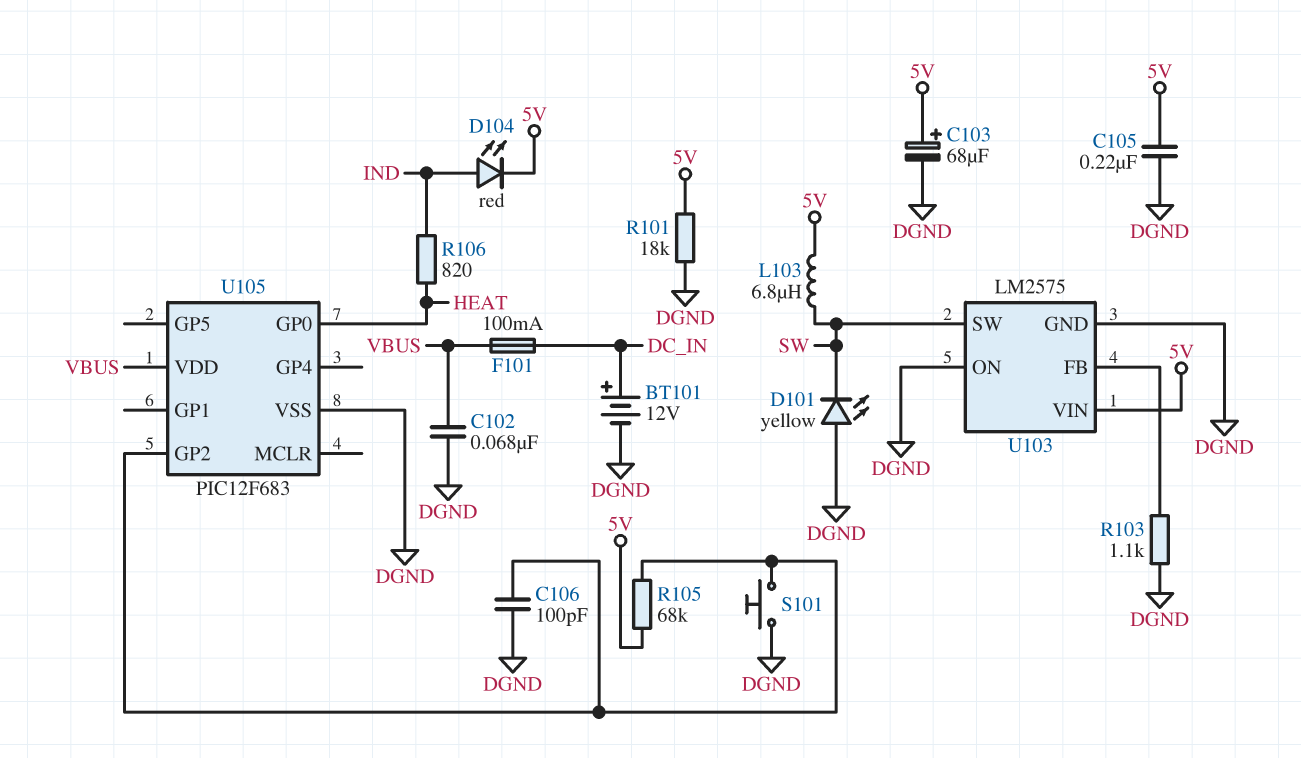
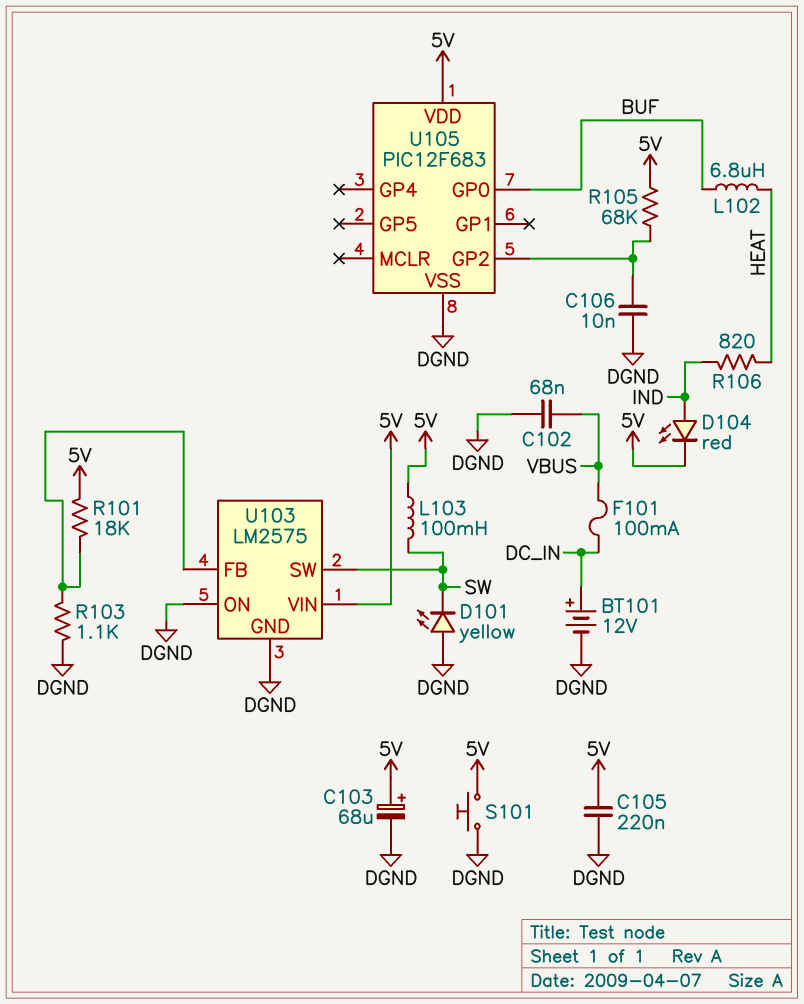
C106: 100pF (DGND, U105/GP2) -> 10nF (DGND, U105/GP2)
L102: none -> 6.8uH (BUF, HEAT)
L103: 6.8uH (5V, SW) -> 100mH (5V, SW)
R101: 18k (5V, DGND) -> 18k (5V, U103/FB)
S101: button (DGND, U105/GP2) -> button (5V, DGND)
U105 pin GP0: HEAT -> BUF
U105 pin VDD: VBUS -> 5V

